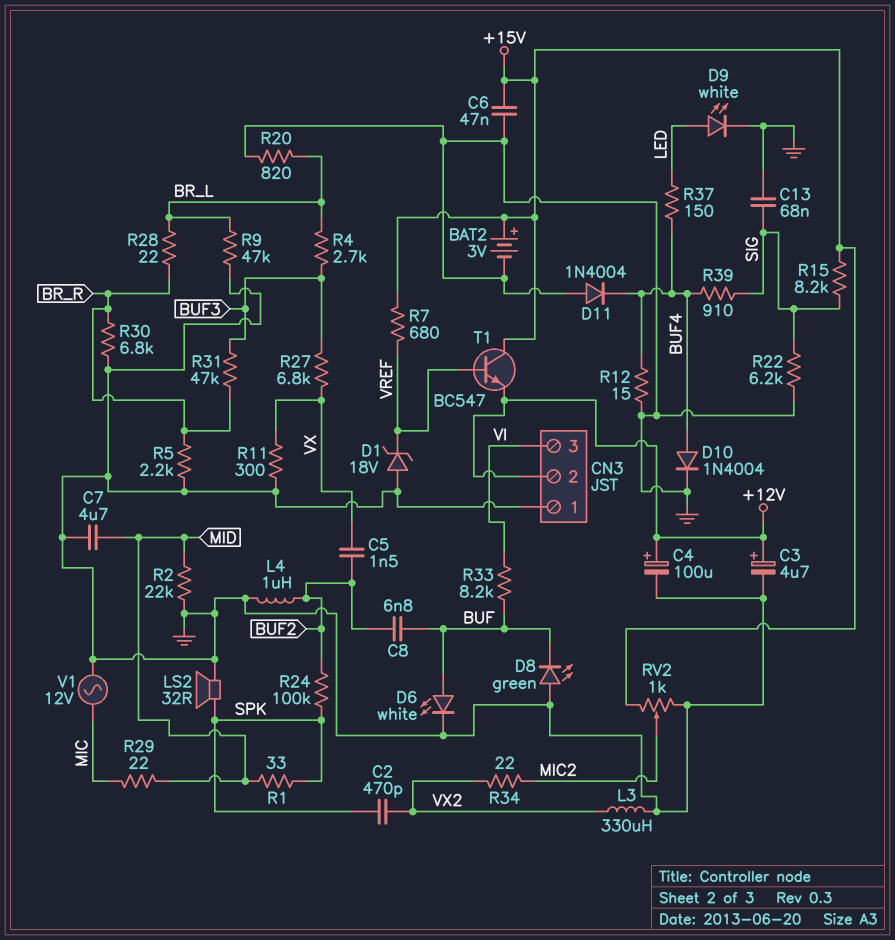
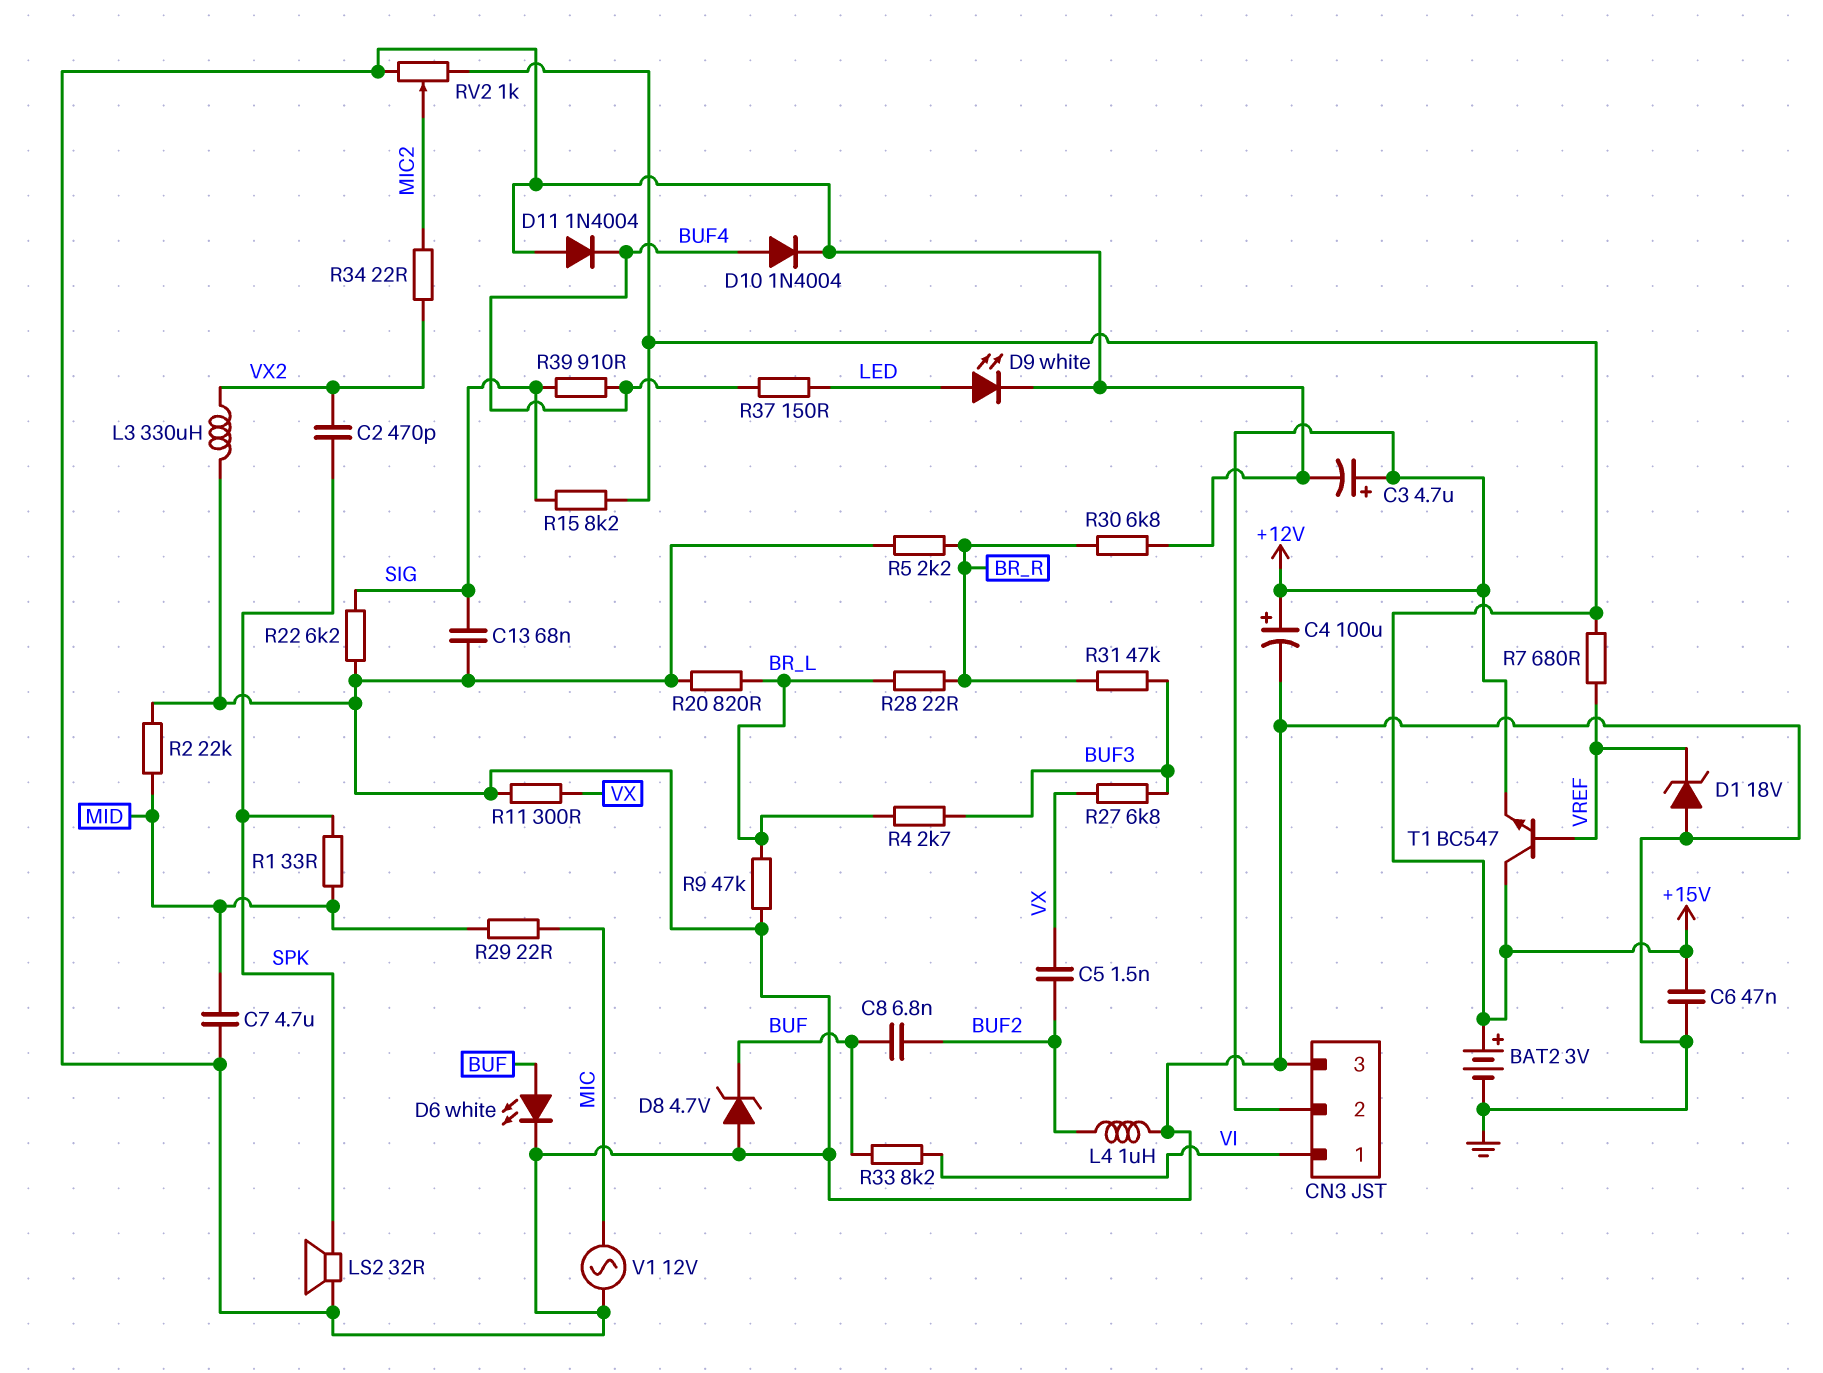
CN3 pin 1: GND -> VI
CN3 pin 3: VI -> GND
D8: LED green (A GND, K BUF) -> zener 4.7V (A GND, K BUF)
R12: 15 (BUF4, GND) -> none
R24: 100k (BUF2, SPK) -> none

